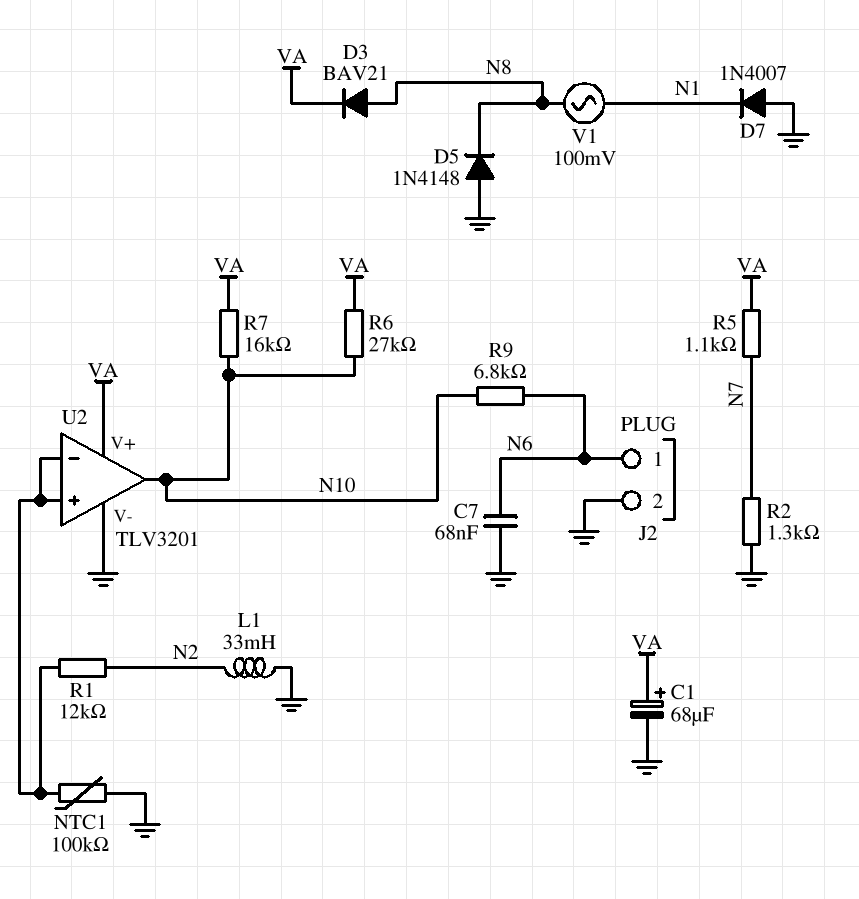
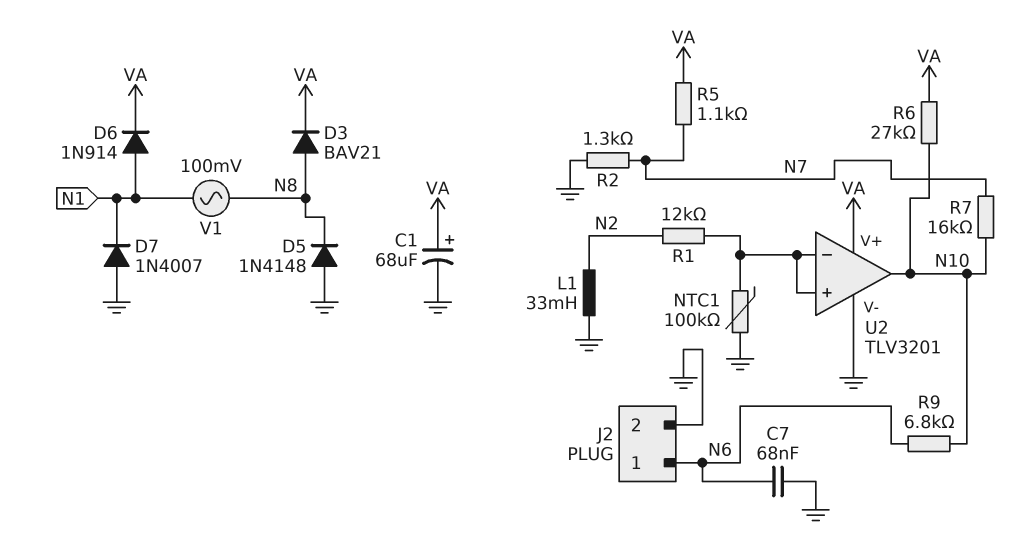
D6: none -> diode 1N914 (A N1, K VA)
R7: 16k (N10, VA) -> 16k (N7, N10)

